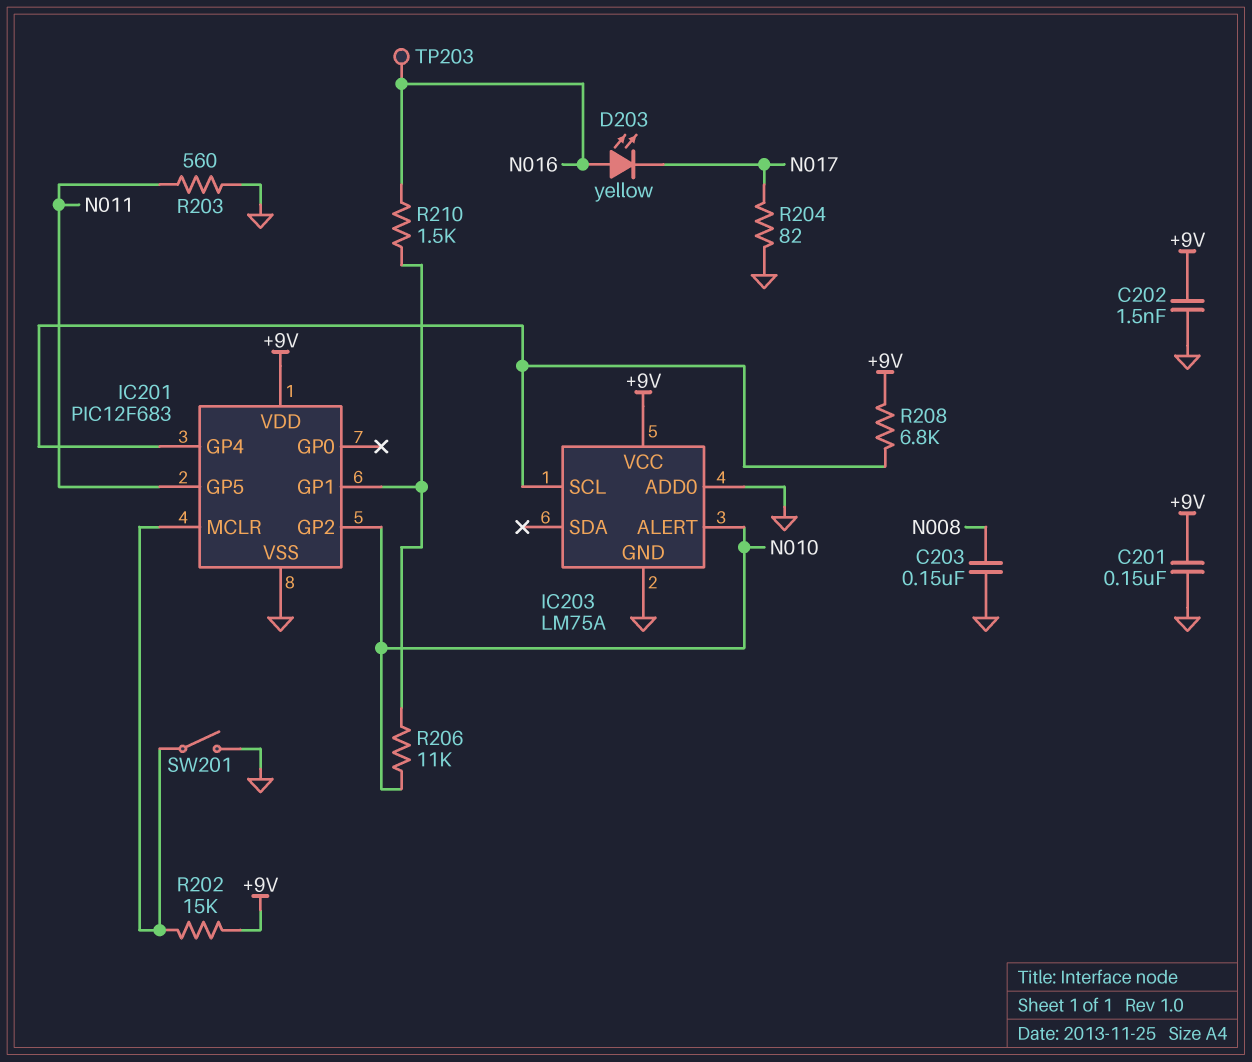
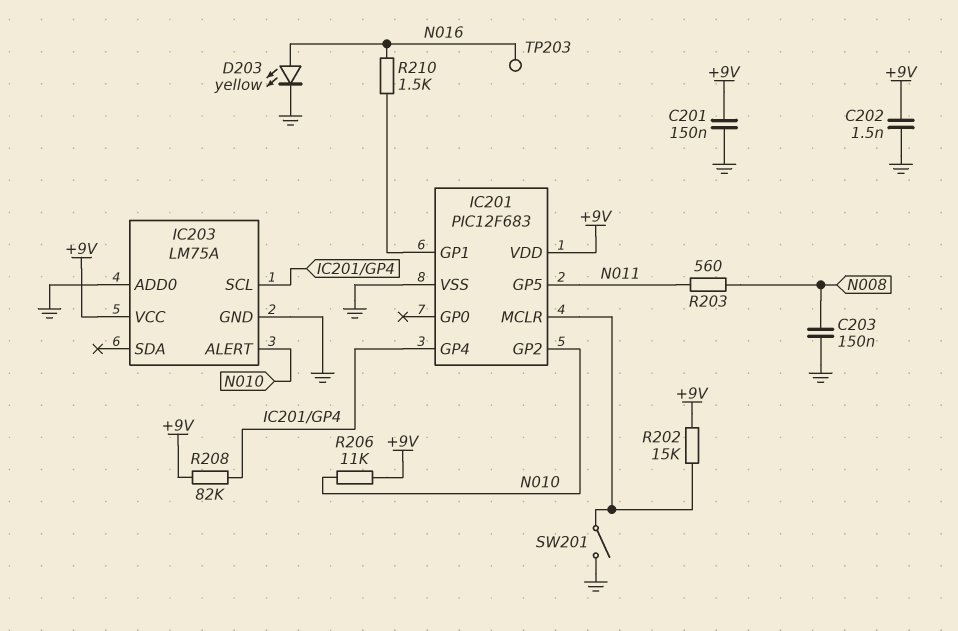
D203: LED yellow (A N016, K N017) -> LED yellow (A N016, K GND)
R203: 560 (GND, N011) -> 560 (N008, N011)
R204: 82 (GND, N017) -> none
R206: 11k (IC201/GP1, N010) -> 11k (+9V, N010)
R208: 6.8k (+9V, IC201/GP4) -> 82k (+9V, IC201/GP4)

